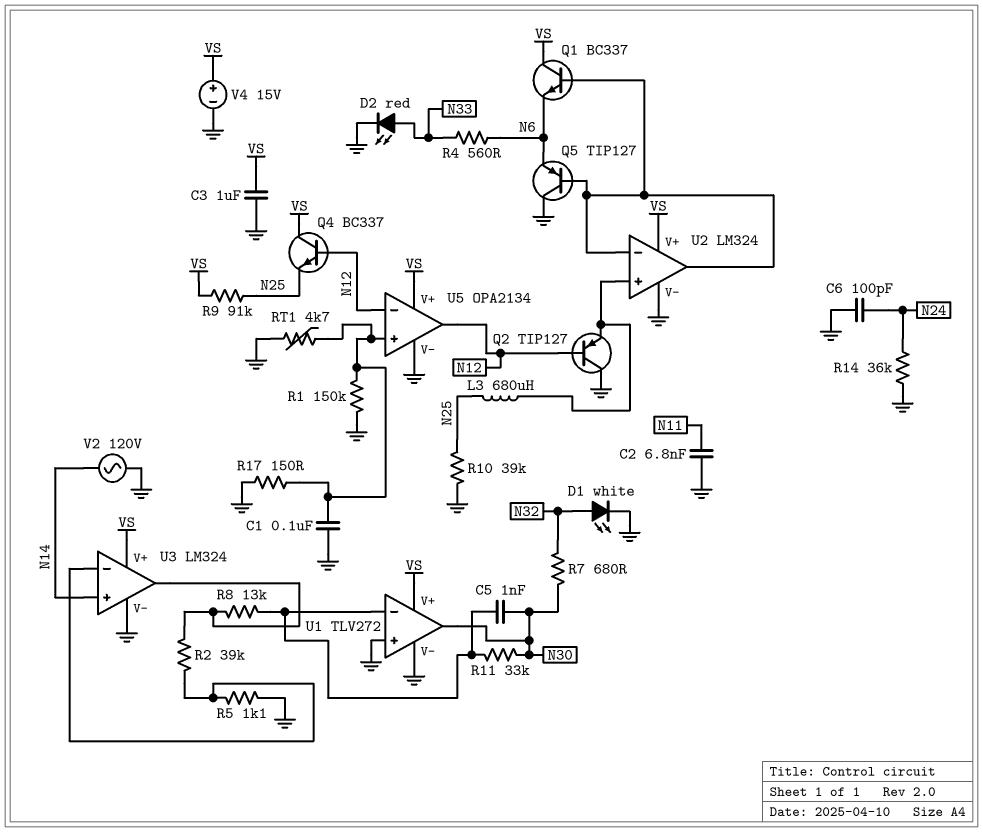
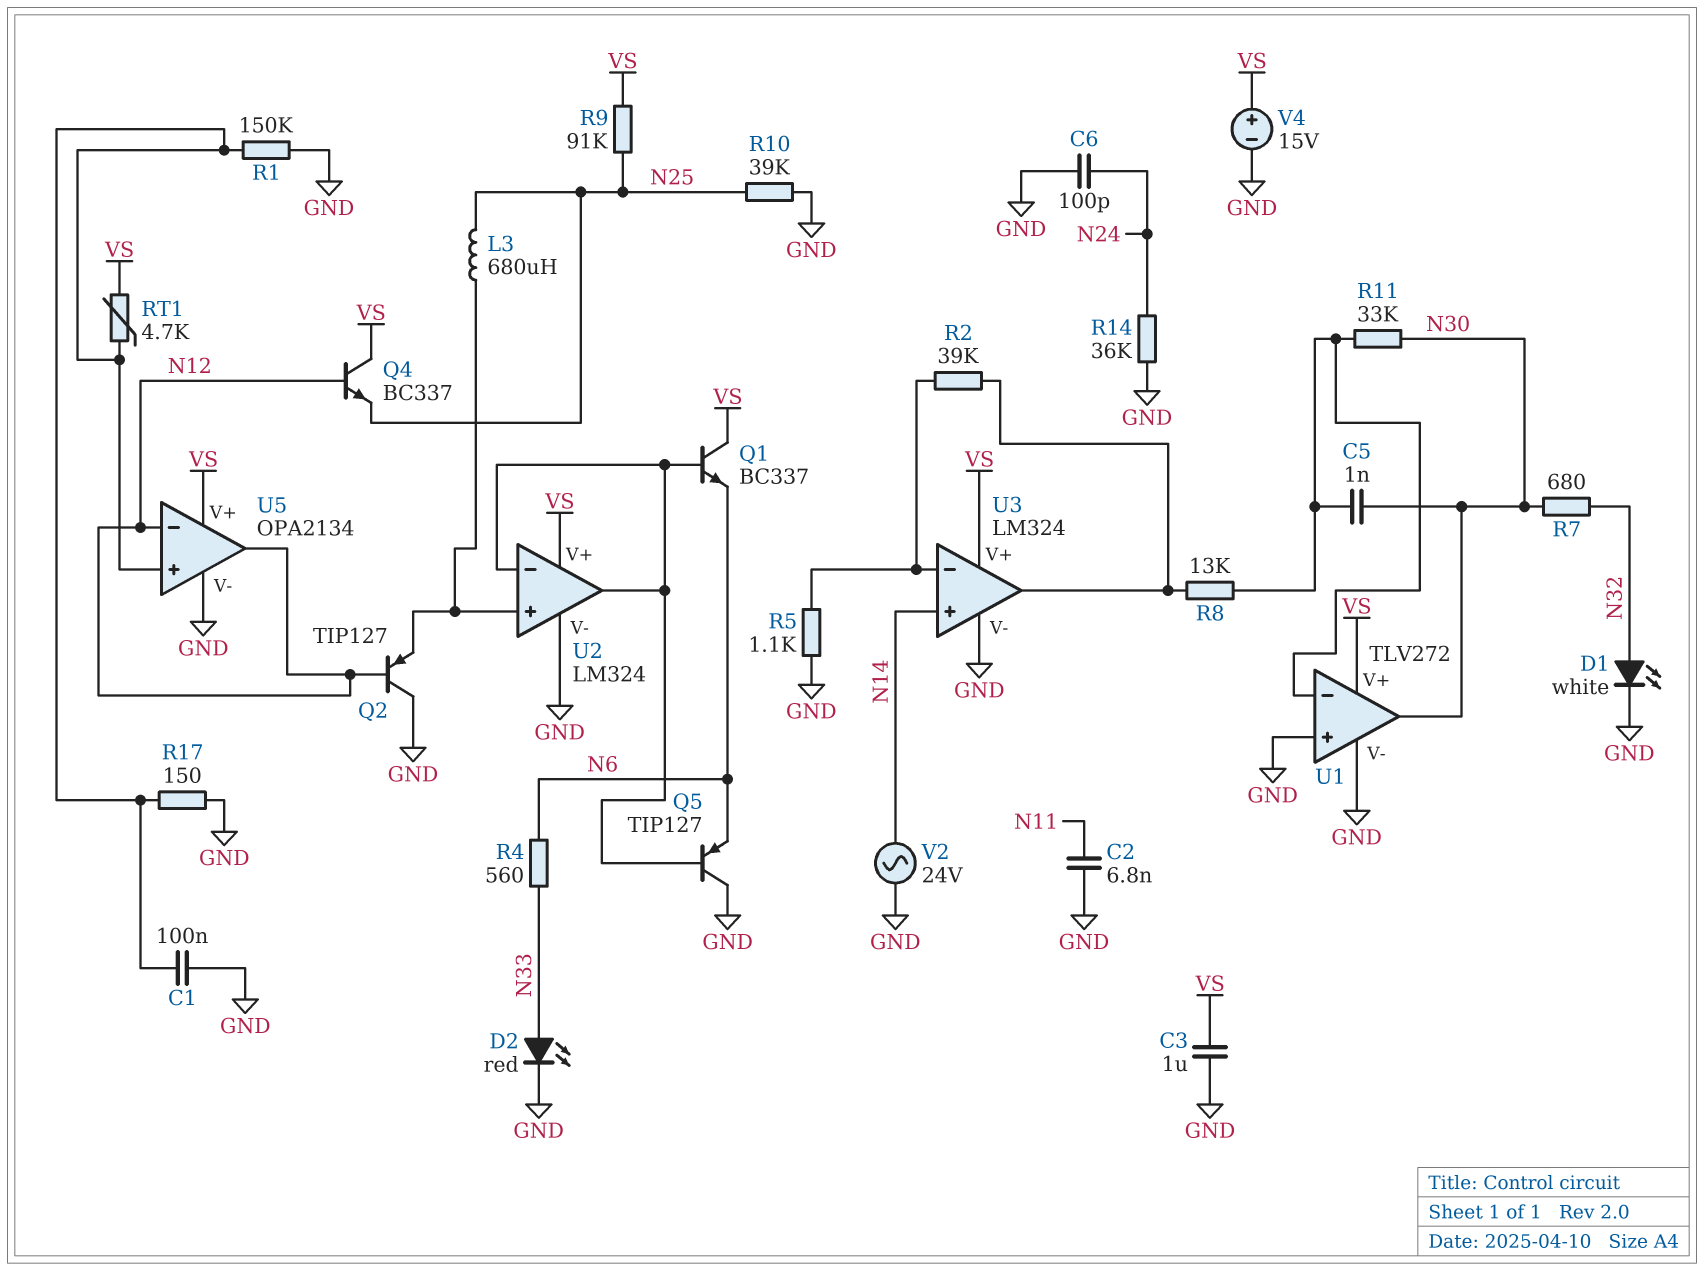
RT1: 4.7k (GND, U5/in+) -> 4.7k (U5/in+, VS)
V2: AC 120V (GND, N14) -> AC 24V (GND, N14)

